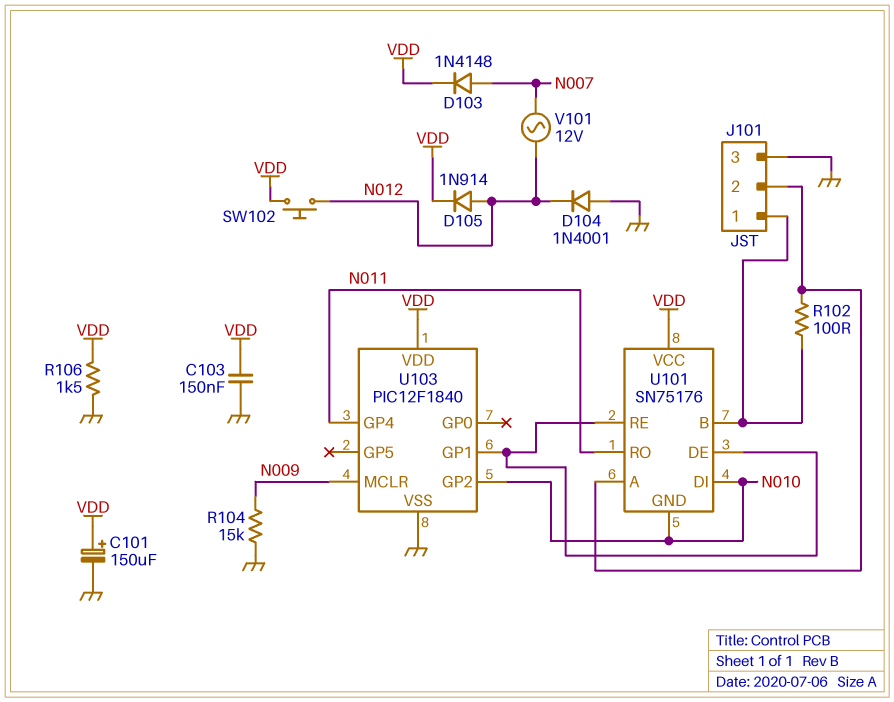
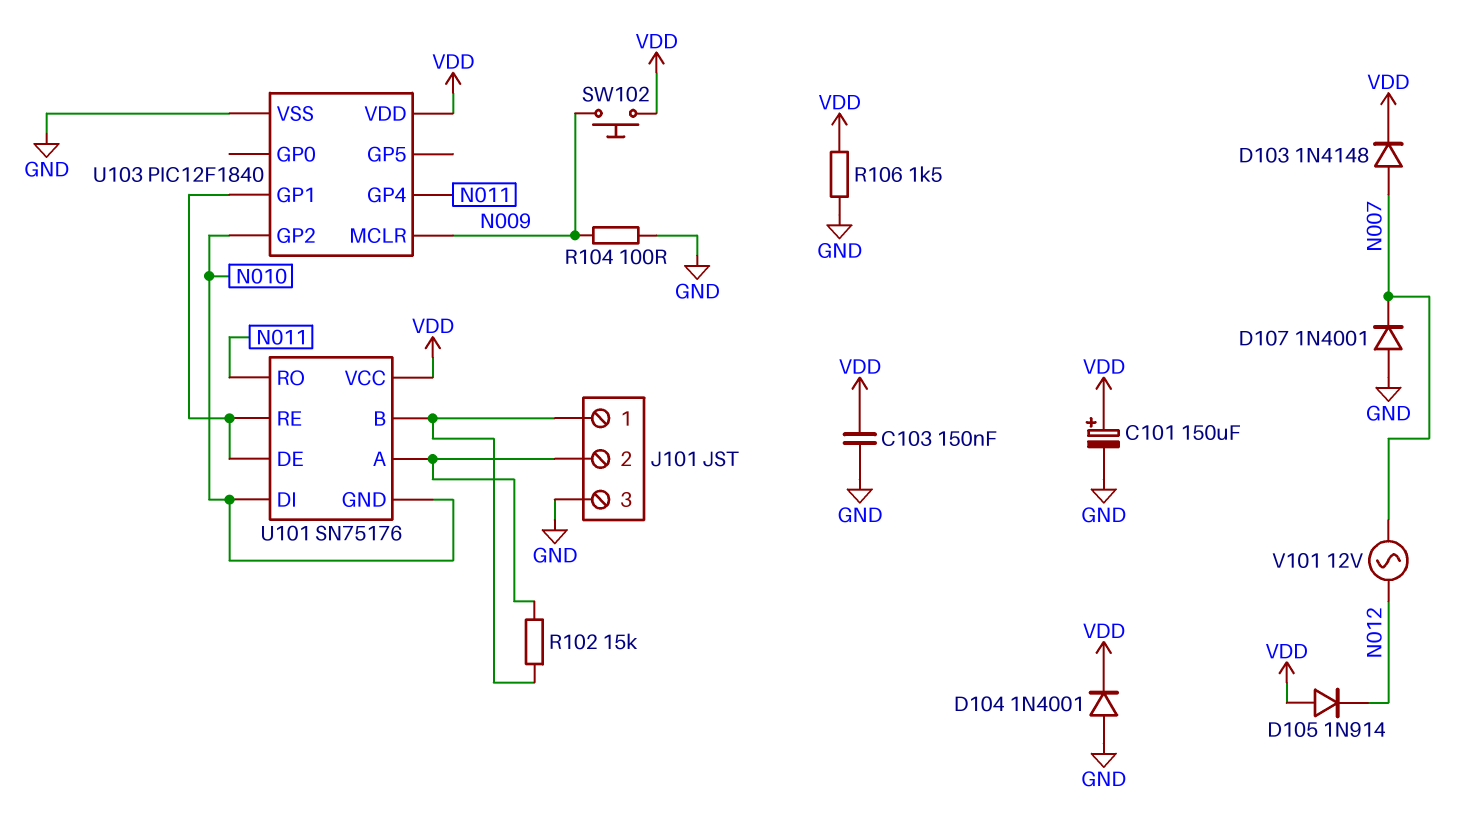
D104: diode 1N4001 (A GND, K N012) -> diode 1N4001 (A GND, K VDD)
D105: diode 1N914 (A N012, K VDD) -> diode 1N914 (A VDD, K N012)
D107: none -> diode 1N4001 (A GND, K N007)
R102: 100 (J101/1, J101/2) -> 15k (J101/1, J101/2)
R104: 15k (GND, N009) -> 100 (GND, N009)
SW102: button (N012, VDD) -> button (N009, VDD)

